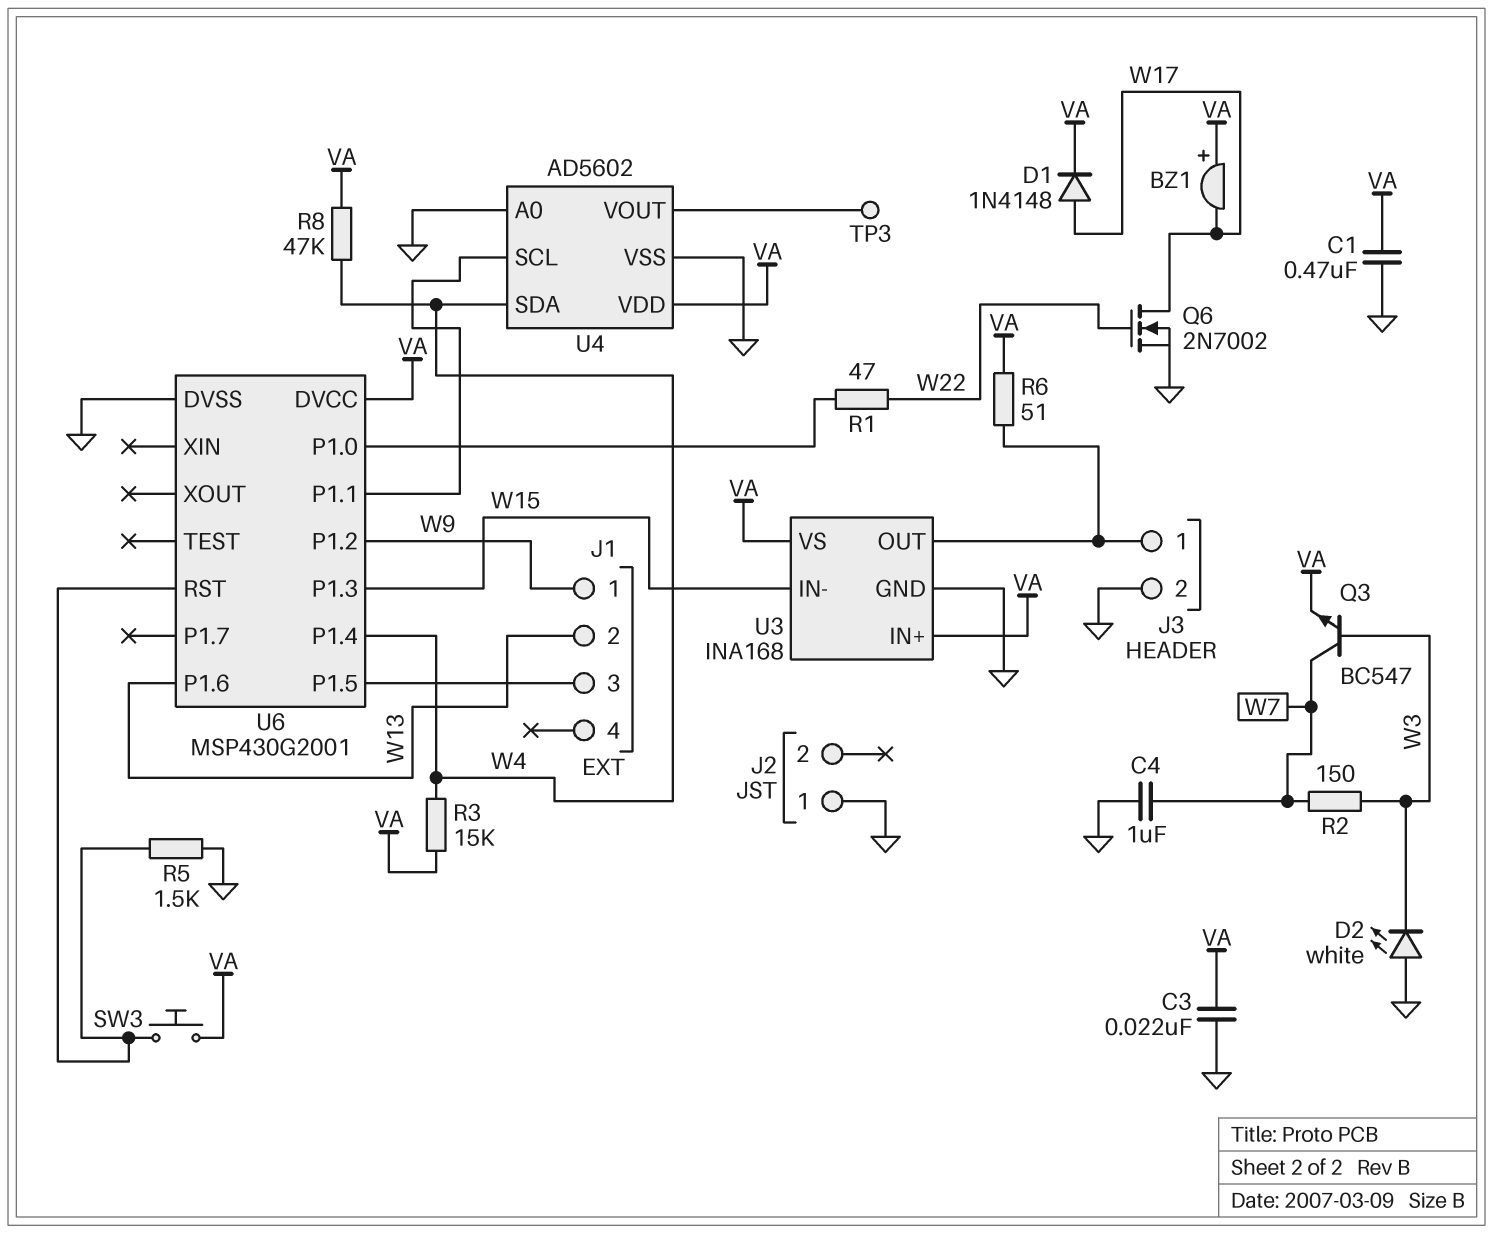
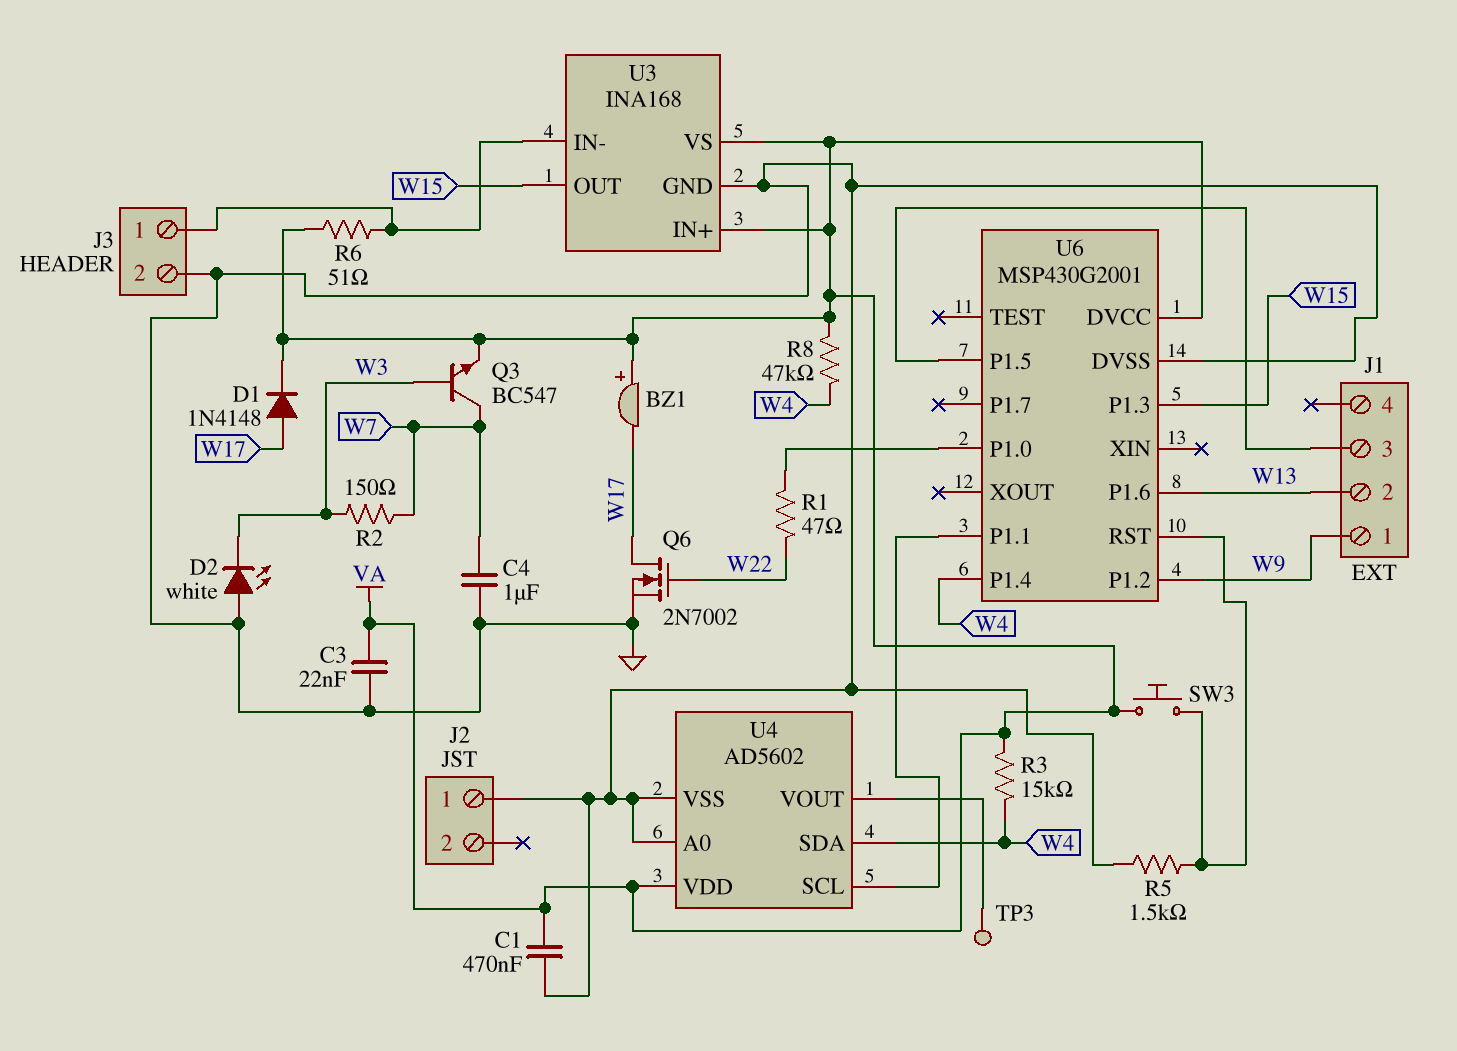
U3 pin IN-: W15 -> J3/1
U3 pin OUT: J3/1 -> W15

